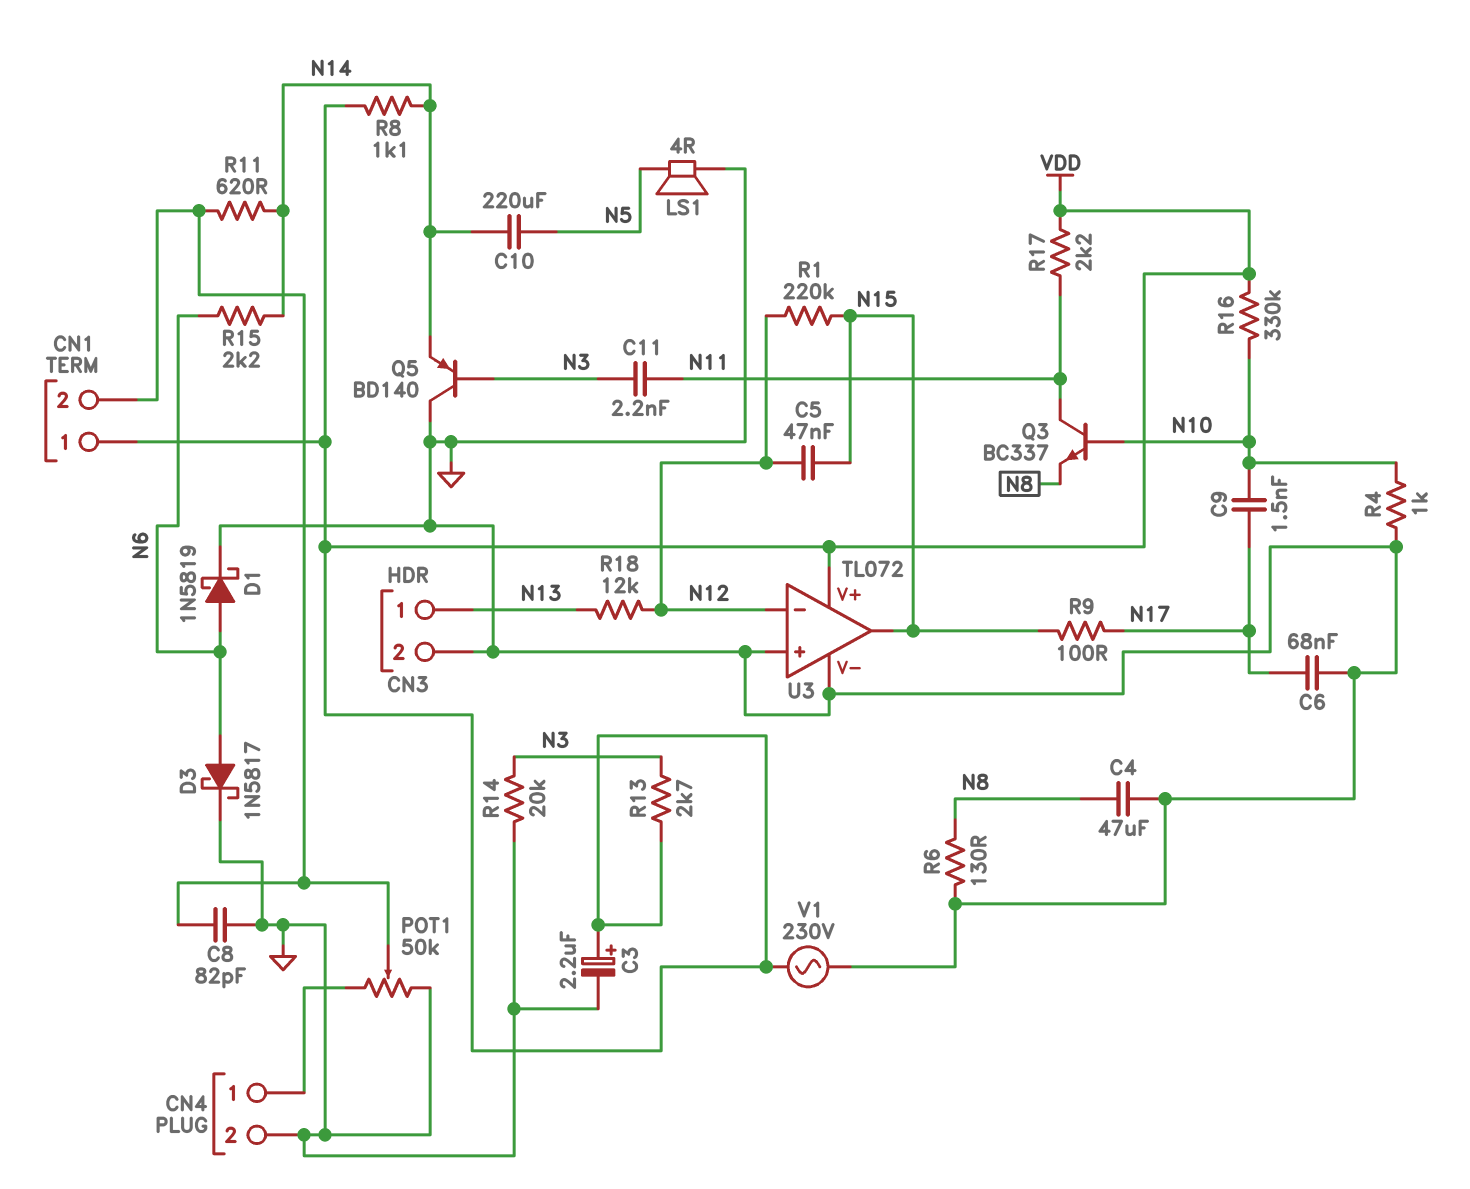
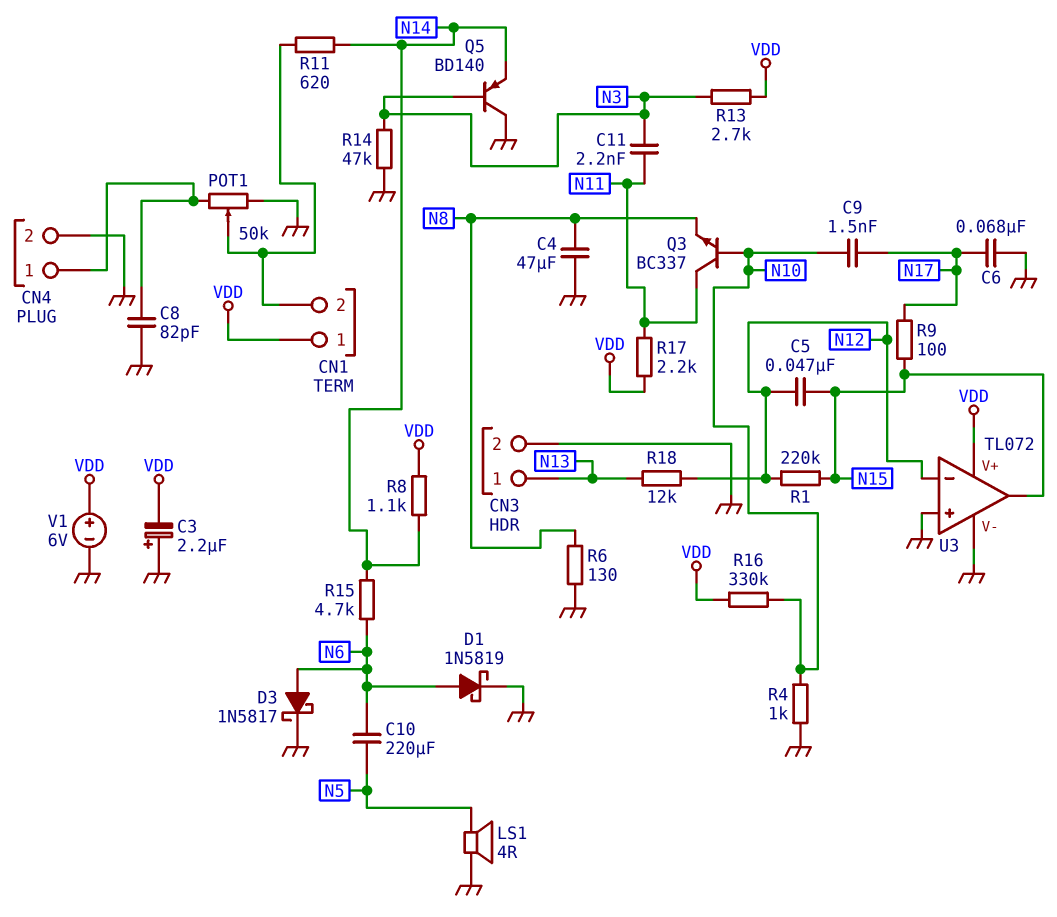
C3: 2.2uF (plus VDD, minus GND) -> 2.2uF (plus GND, minus VDD)
C8: 82pF (CN1/2, GND) -> 82pF (CN4/1, GND)
C10: 220uF (N5, N14) -> 220uF (N5, N6)
R14: 20k (GND, N3) -> 47k (GND, N3)
R15: 2.2k (N6, N14) -> 4.7k (N6, N14)
V1: AC 230V (GND, VDD) -> 6V (plus VDD, minus GND)

